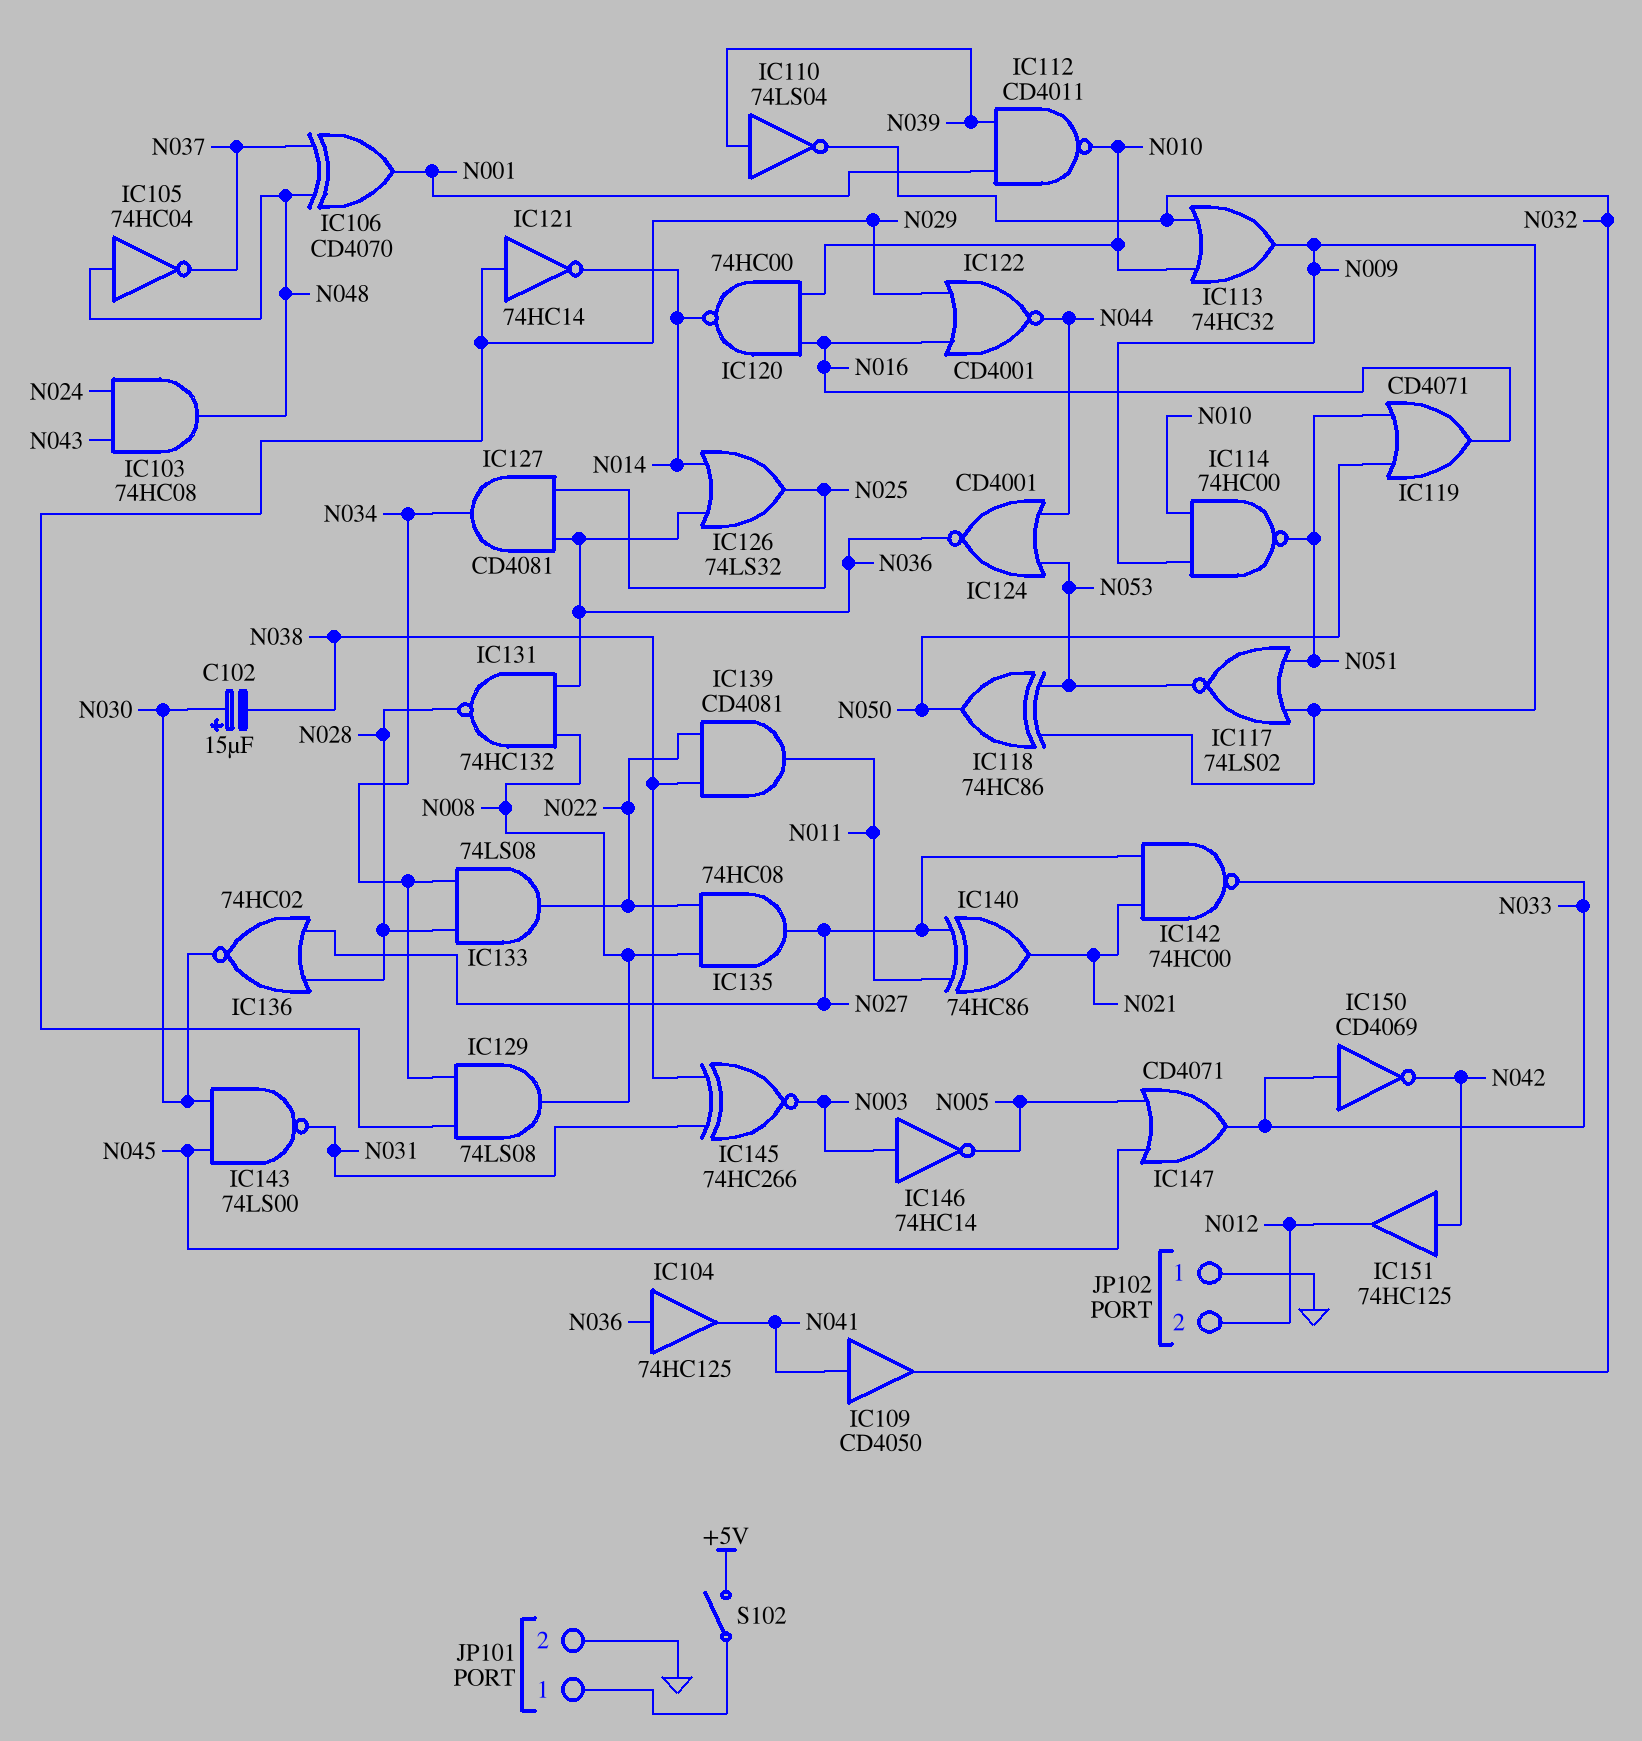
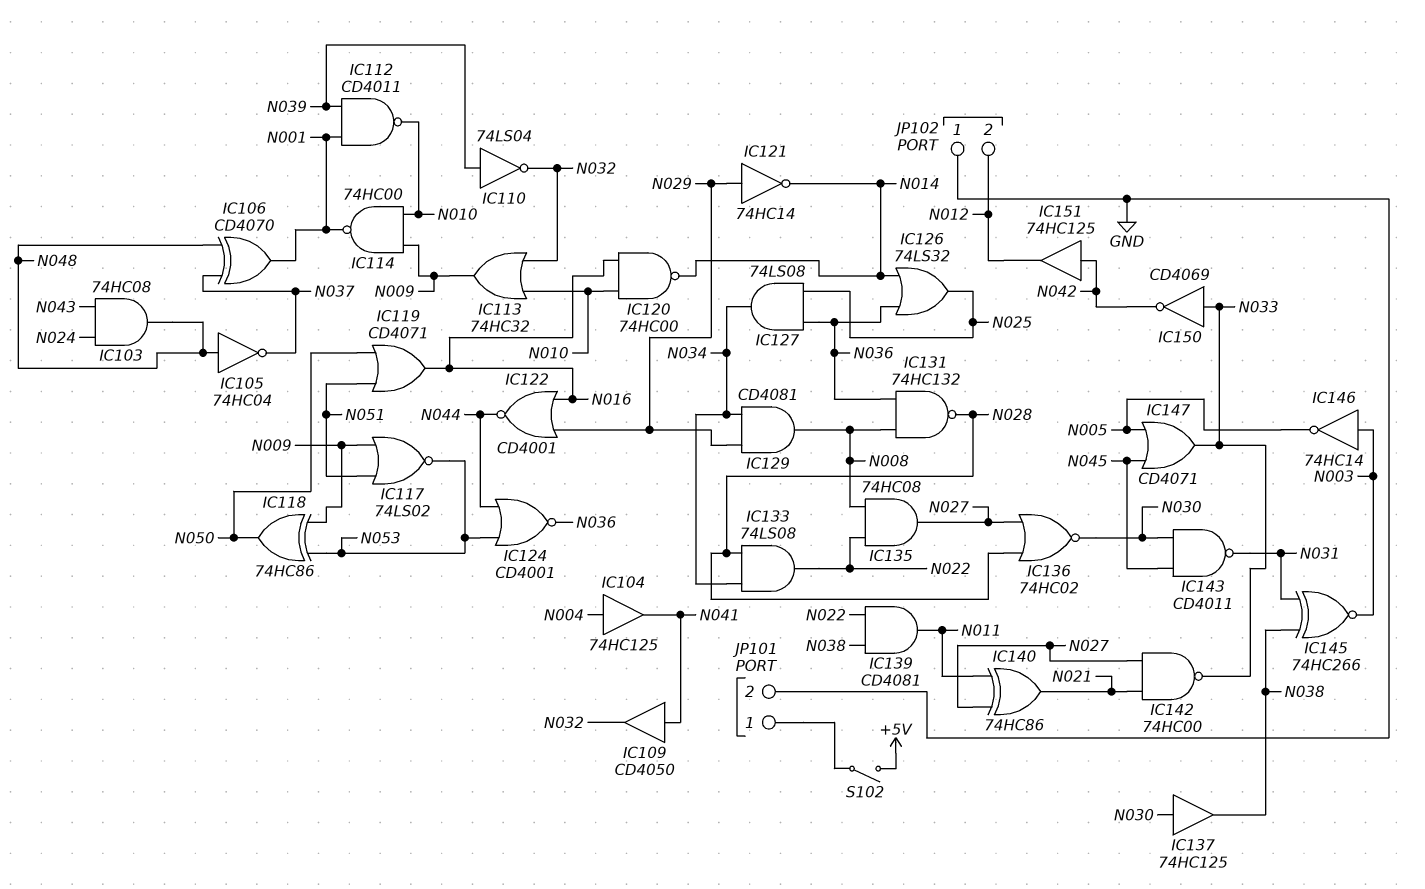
C102: 15uF (plus N030, minus N038) -> none
IC104: buffer 74HC125 (in N036, out N041) -> buffer 74HC125 (in N004, out N041)
IC114: NAND 74HC00 (in N009, in N010, out N051) -> NAND 74HC00 (in N009, in N010, out N001)
IC127: AND CD4081 (in N025, in N036, out N034) -> AND 74LS08 (in N025, in N036, out N034)
IC129: AND 74LS08 (in N029, in N034, out N008) -> AND CD4081 (in N029, in N034, out N008)
IC137: none -> buffer 74HC125 (in N030, out N038)
IC143: NAND 74LS00 (in N030, in N045, out N031) -> NAND CD4011 (in N030, in N045, out N031)

